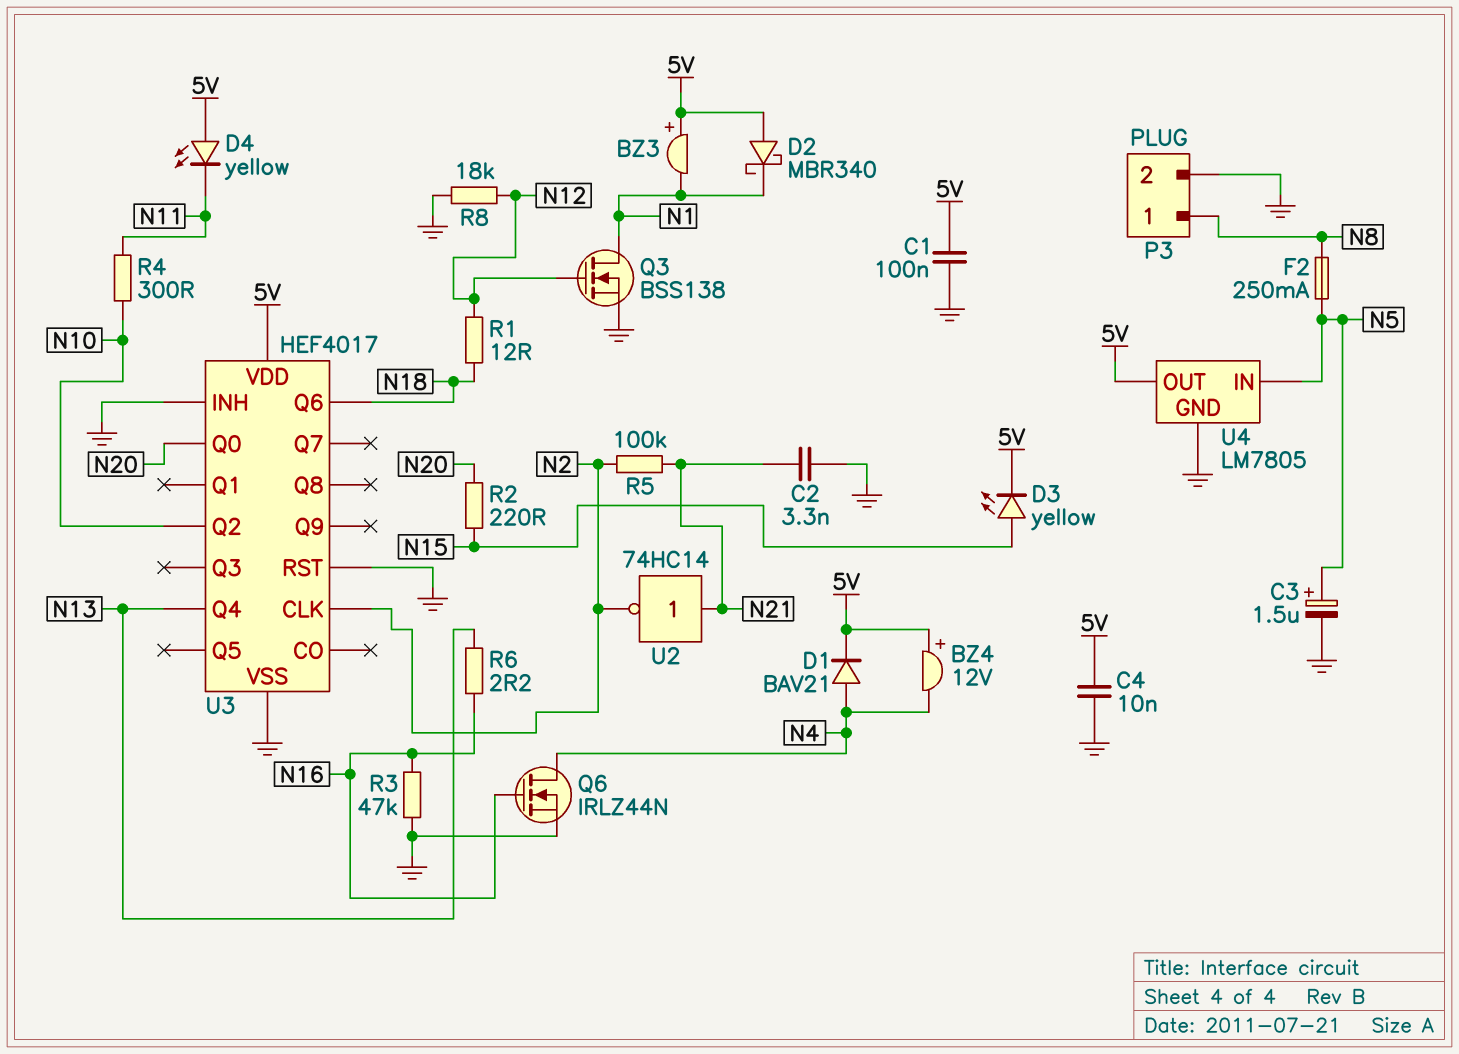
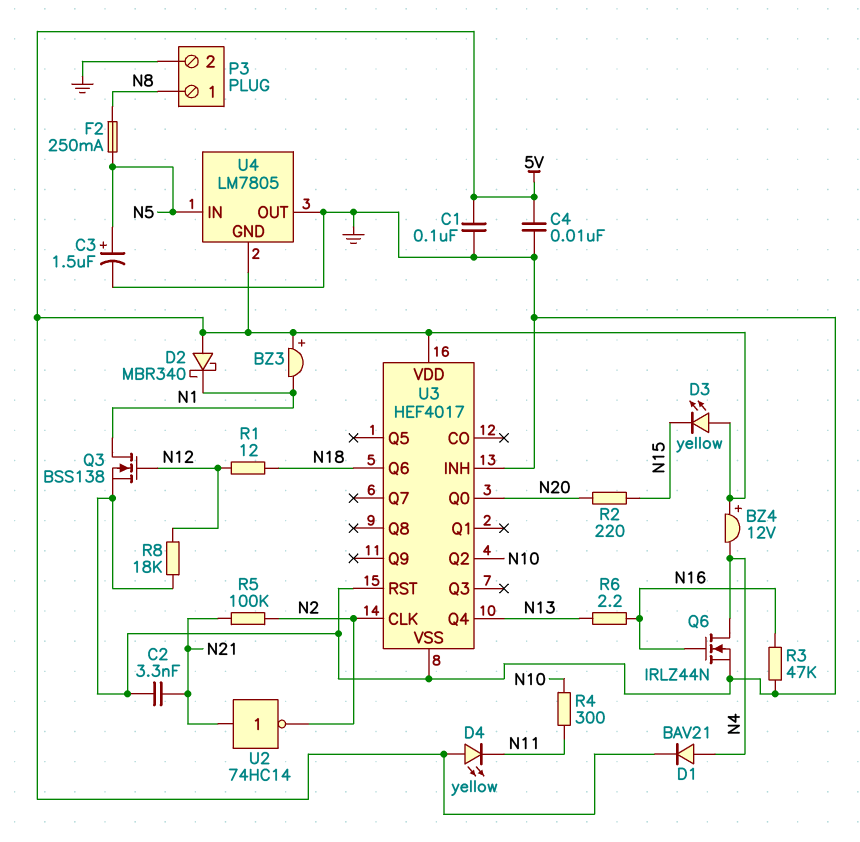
D3: LED yellow (A N15, K 5V) -> LED yellow (A 5V, K N15)
U4 pin GND: GND -> 5V
U4 pin OUT: 5V -> GND

